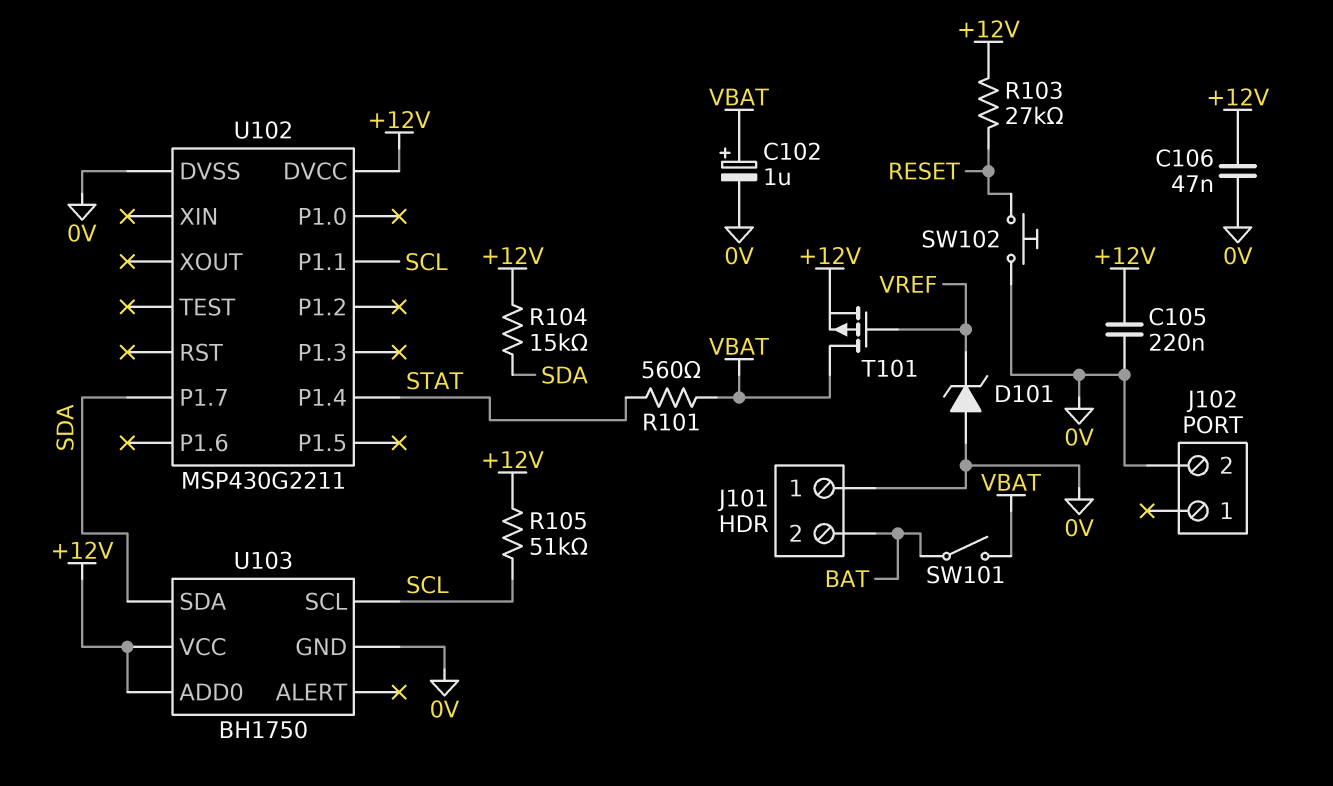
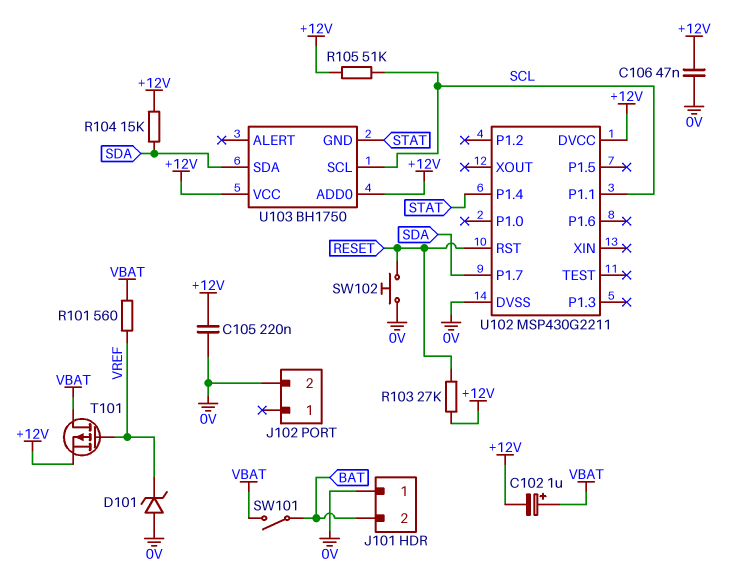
C102: 1uF (plus VBAT, minus 0V) -> 1uF (plus VBAT, minus +12V)
R101: 560 (STAT, VBAT) -> 560 (VBAT, VREF)
U102 pin RST: none -> RESET
U103 pin GND: 0V -> STAT

